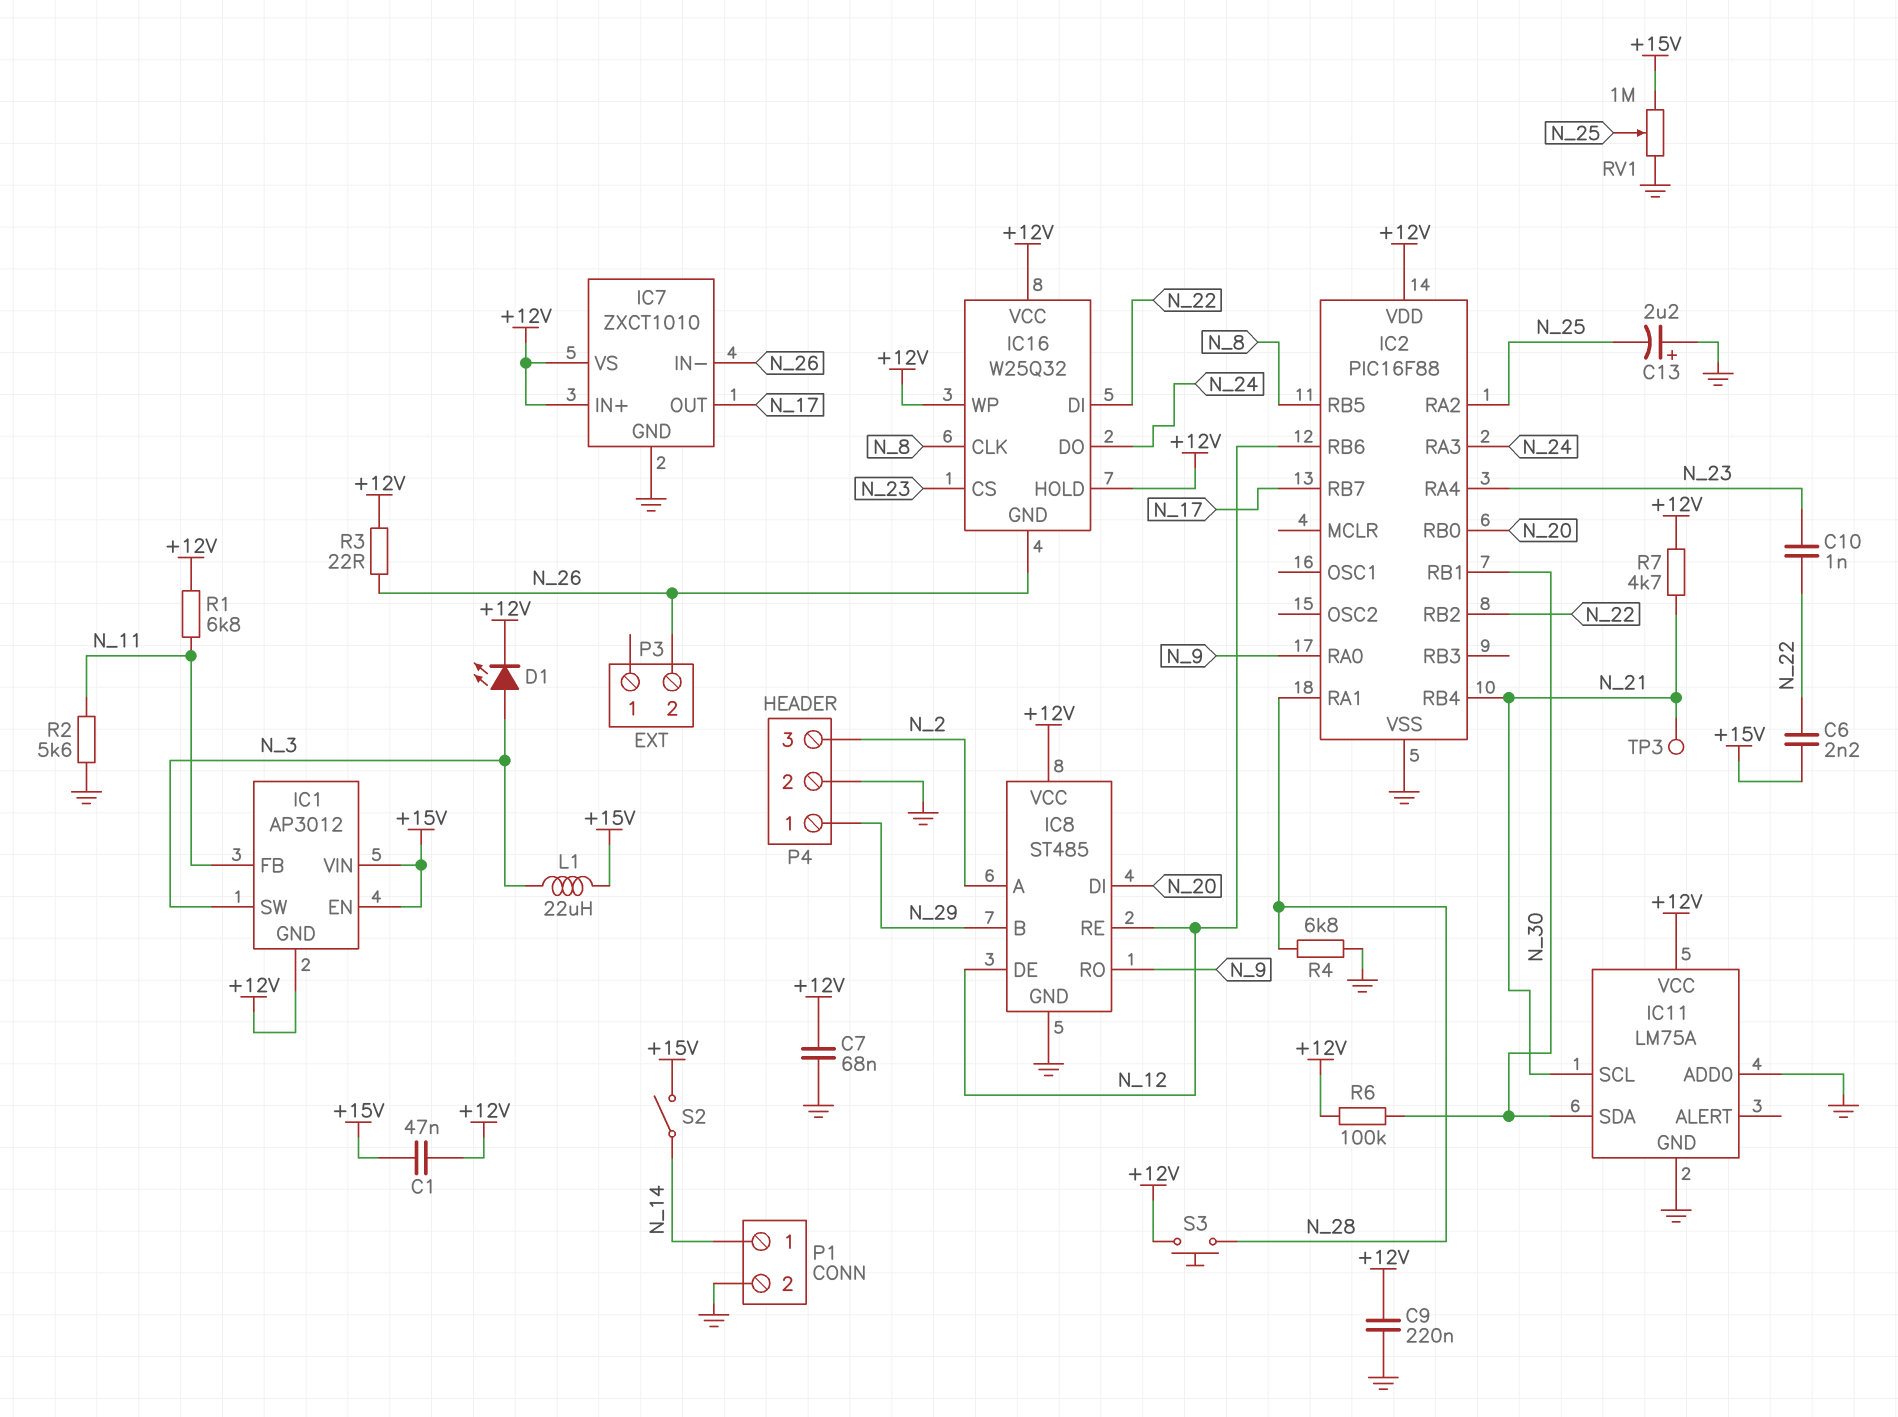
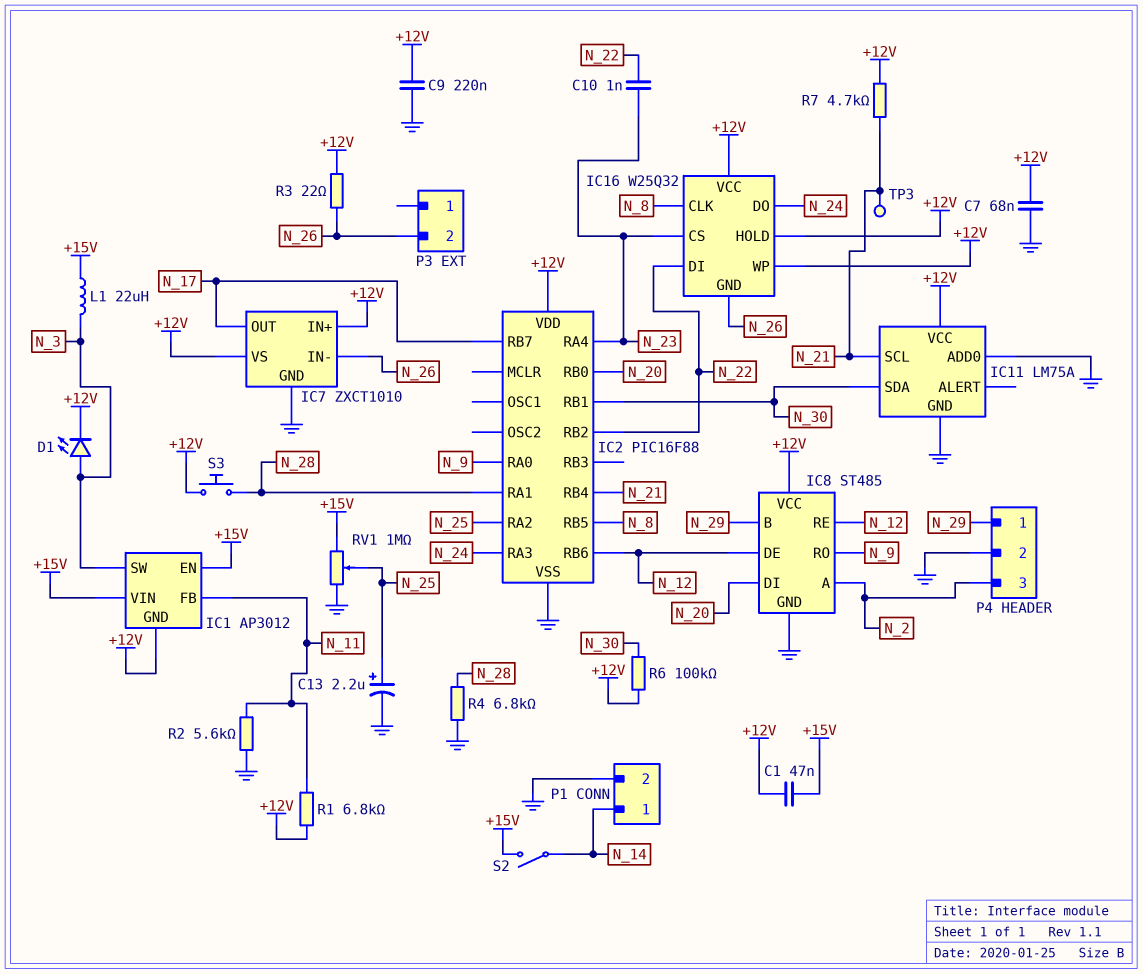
C6: 2.2nF (+15V, N_22) -> none
C13: 2.2uF (plus GND, minus N_25) -> 2.2uF (plus N_25, minus GND)

